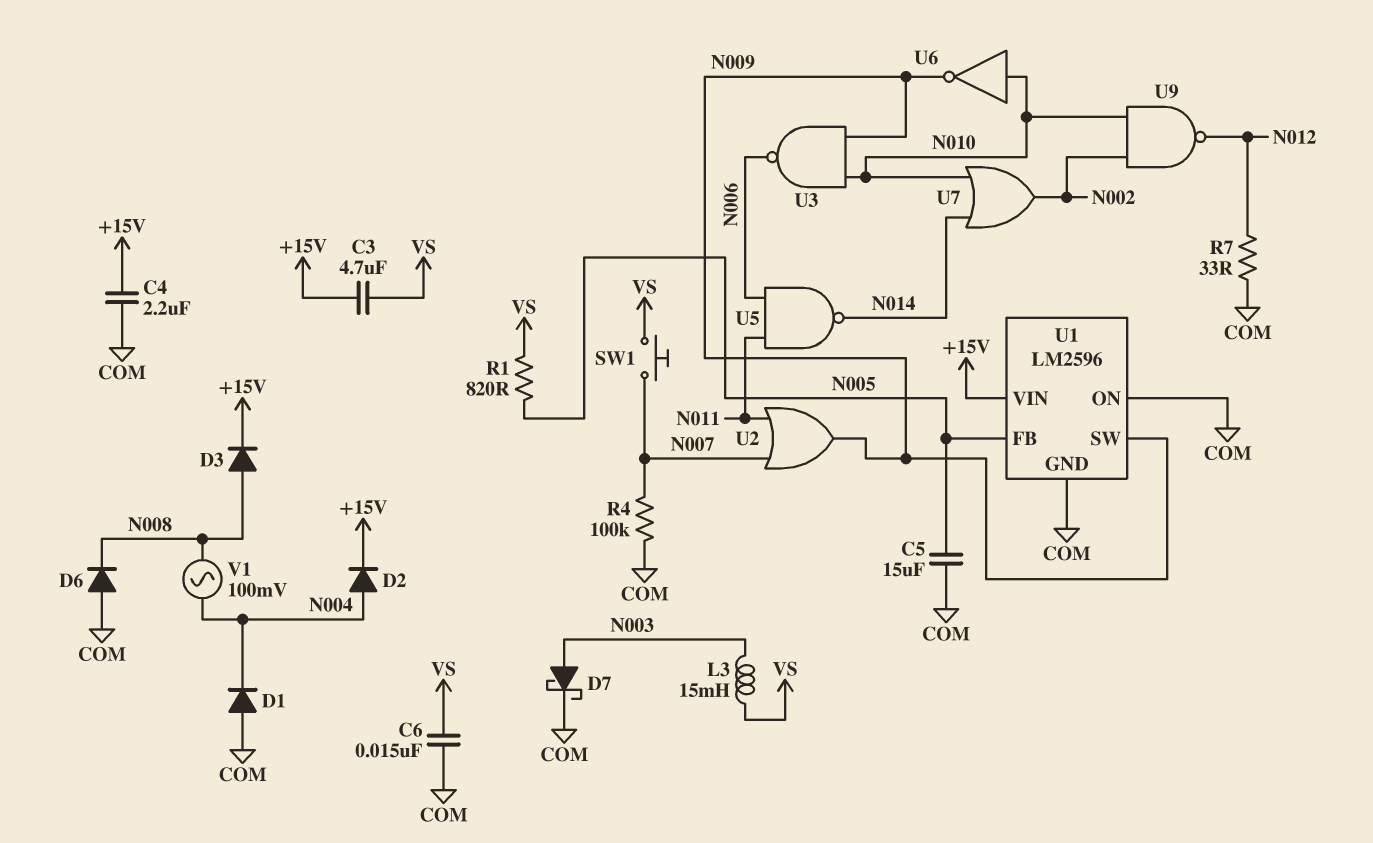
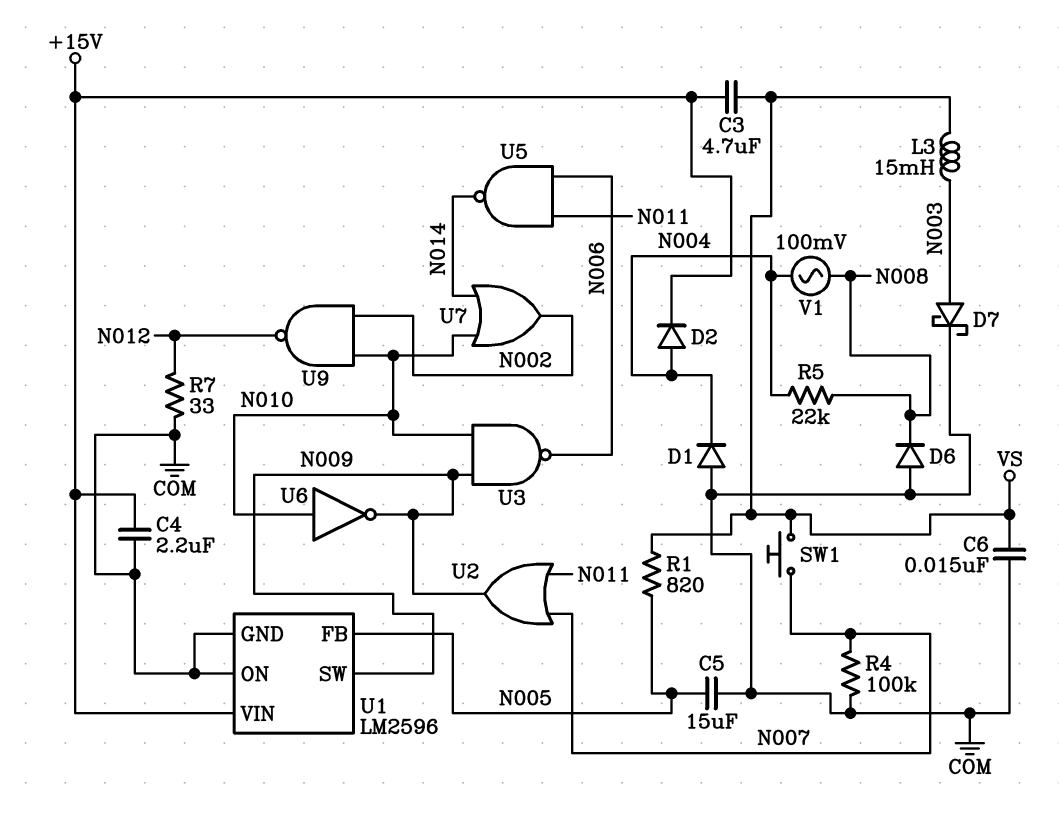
D3: diode (A N008, K +15V) -> none
R5: none -> 22k (N004, N008)

